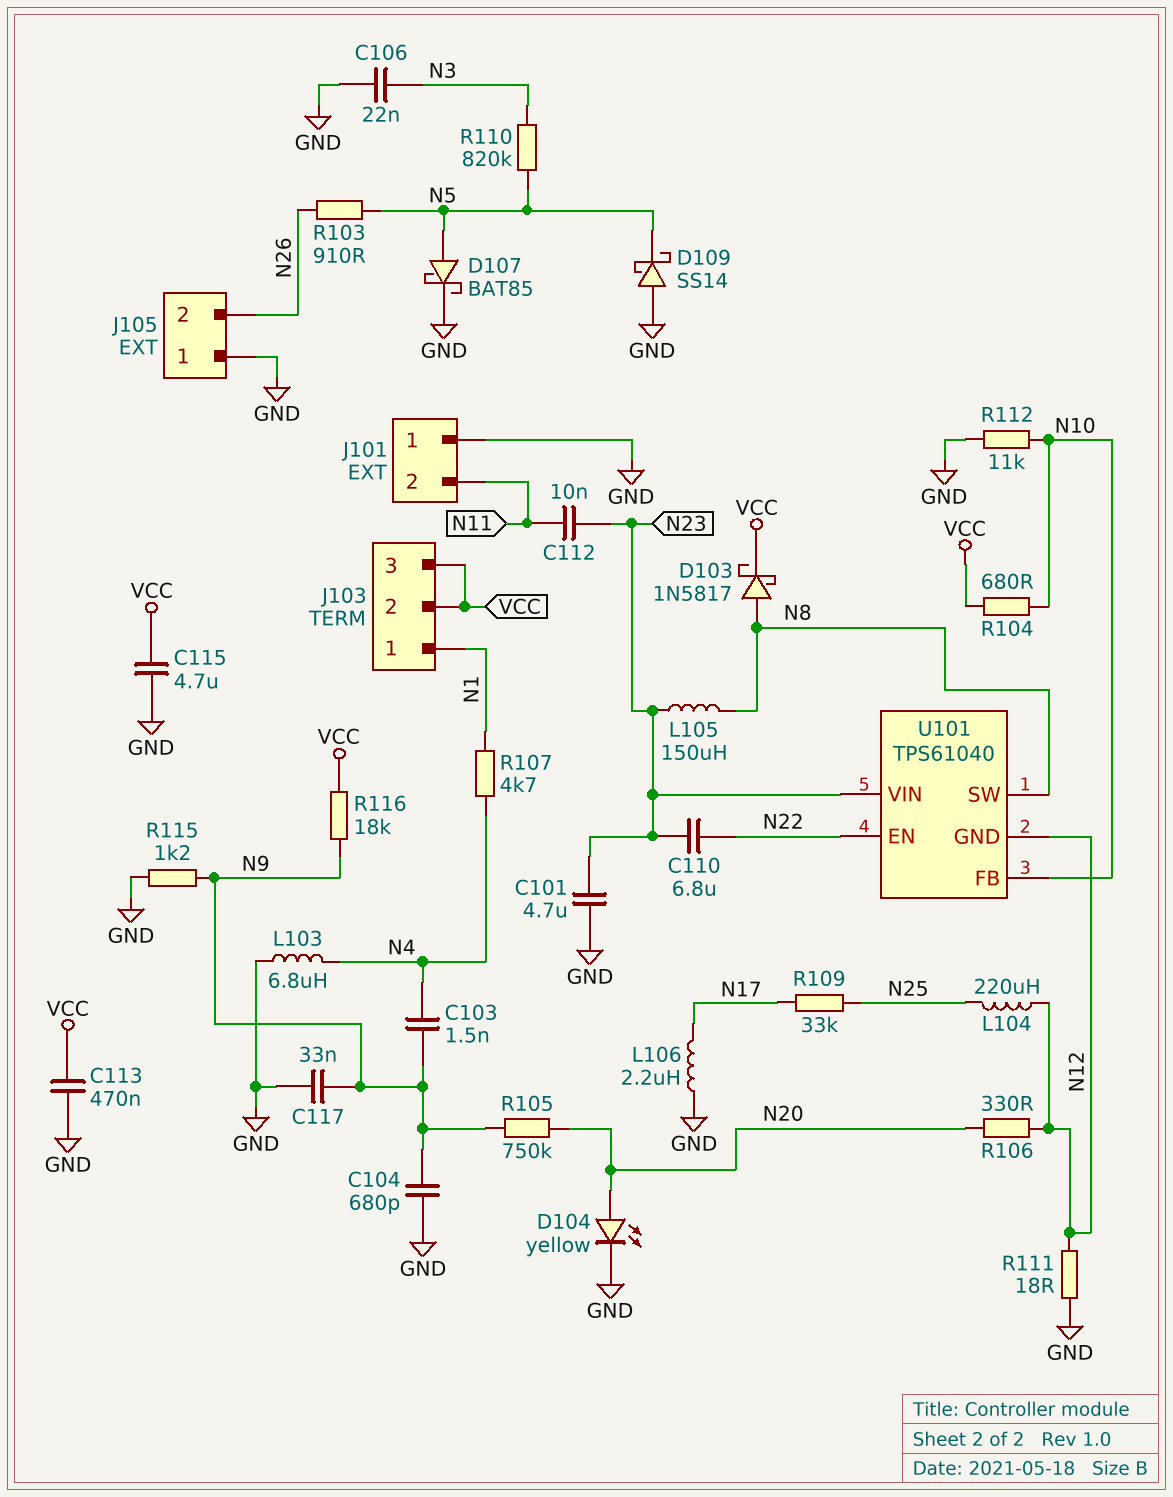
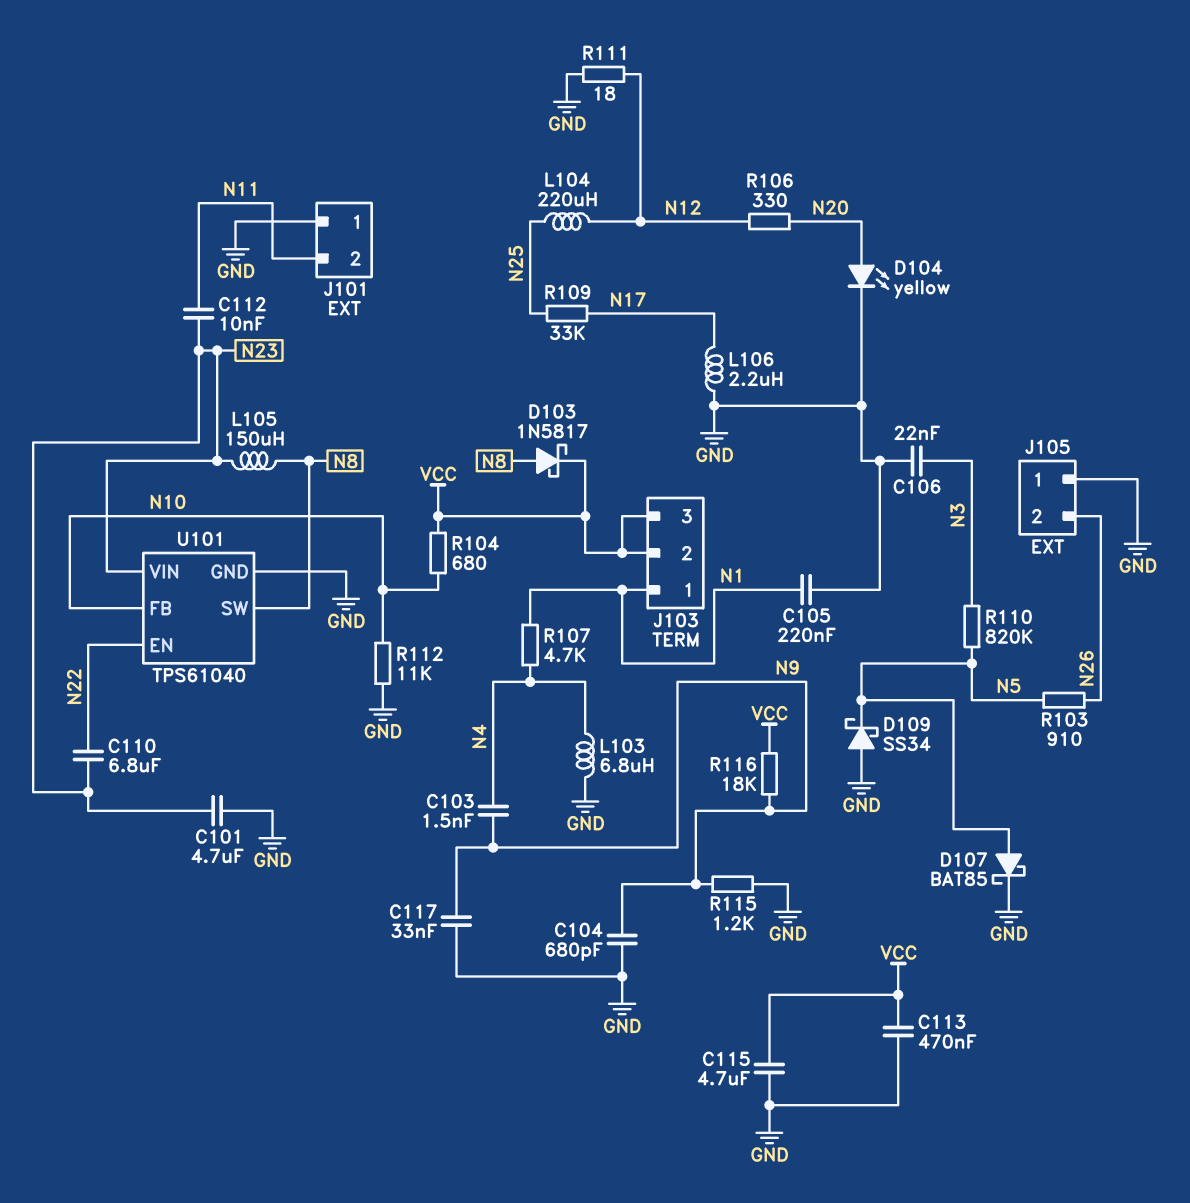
C105: none -> 220nF (GND, N1)
D109: schottky SS14 (A GND, K N5) -> schottky SS34 (A GND, K N5)
R105: 750k (N9, N20) -> none
U101 pin GND: N12 -> GND

